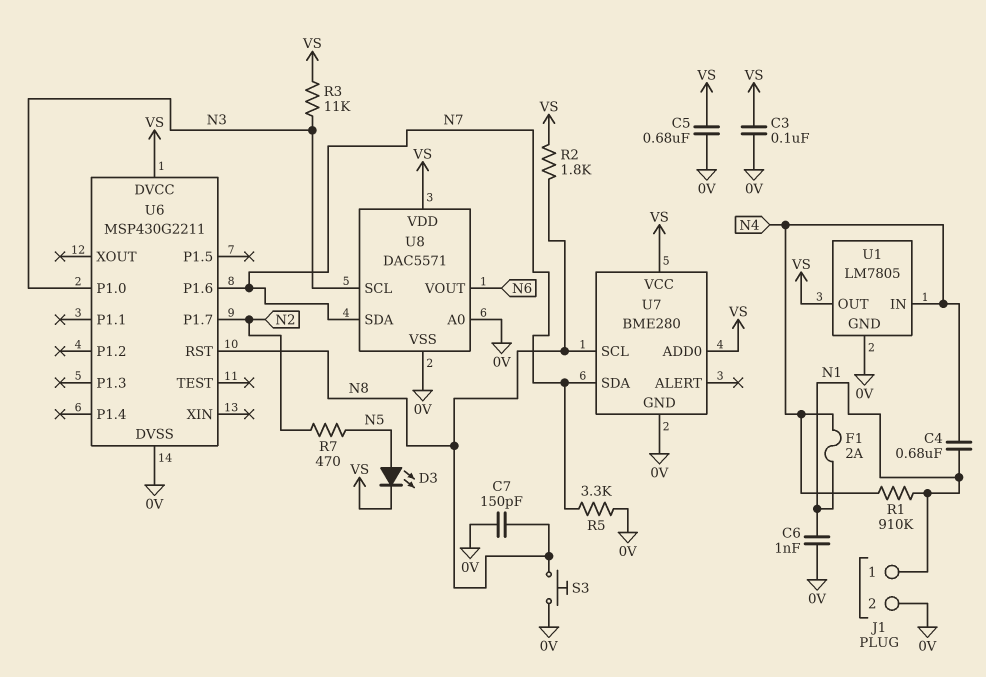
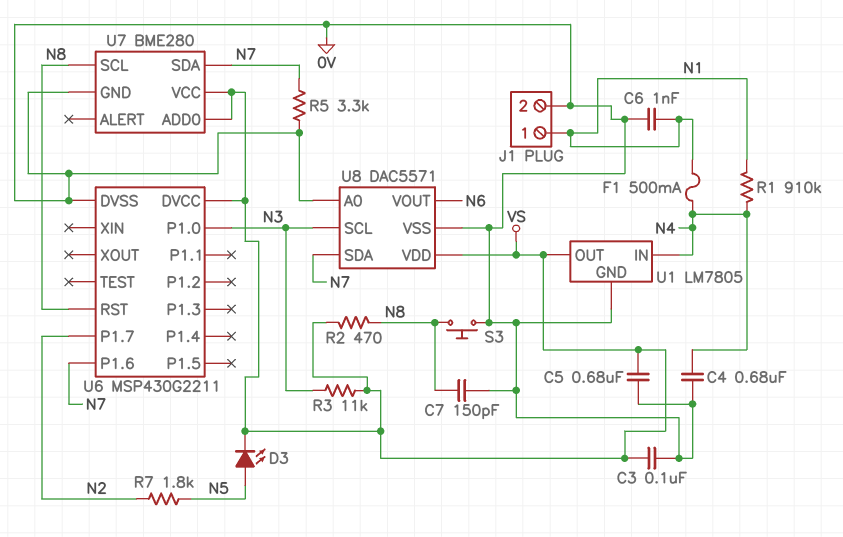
C4: 680nF (N1, N4) -> 680nF (0V, N4)
F1: 2A (N1, N4) -> 500mA (N1, N4)
R2: 1.8k (N8, VS) -> 470 (N8, VS)
R7: 470 (N2, N5) -> 1.8k (N2, N5)

